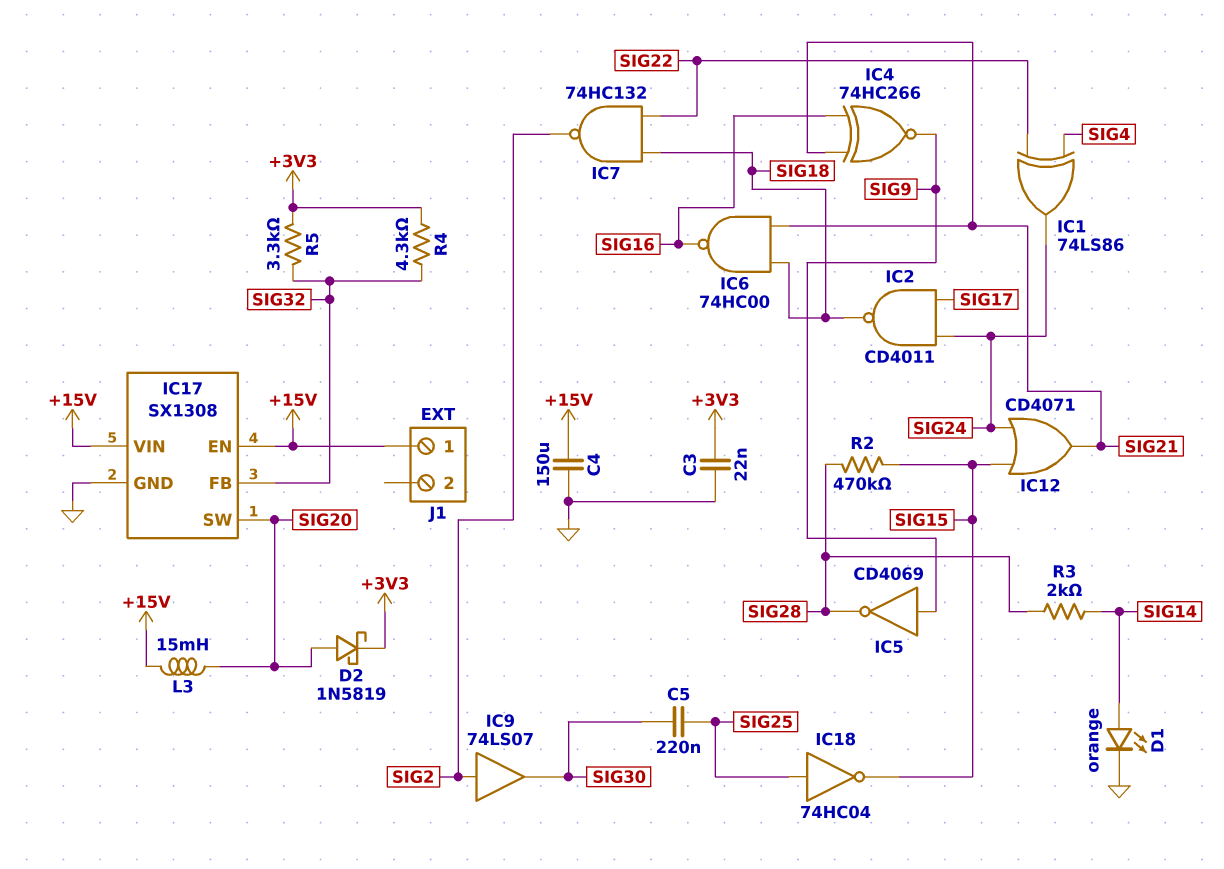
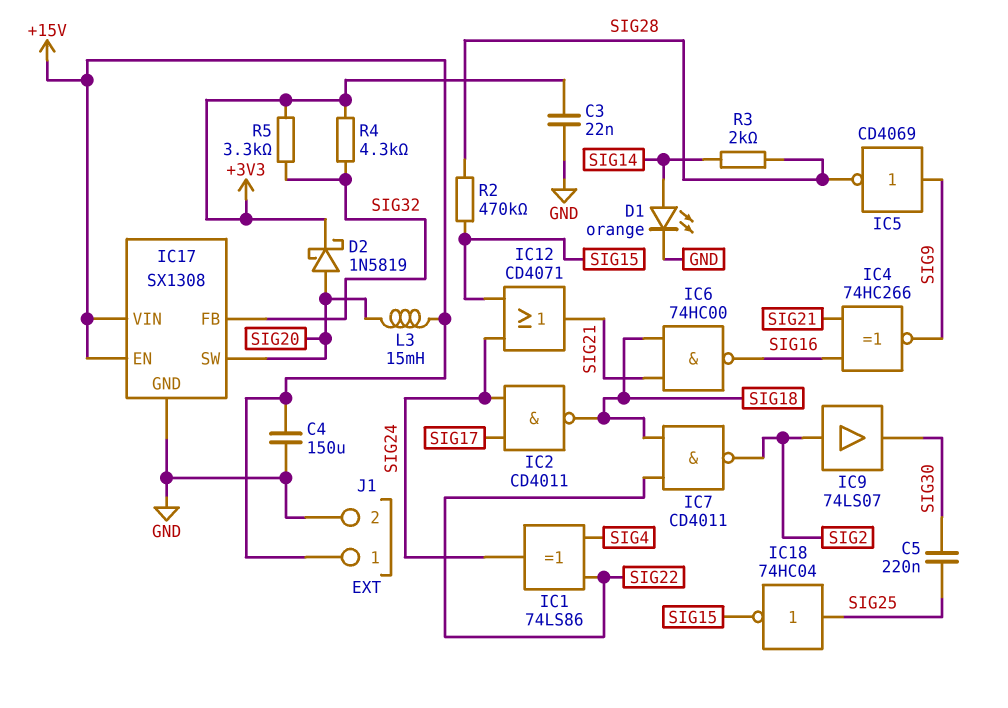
IC7: NAND 74HC132 (in SIG18, in SIG22, out SIG2) -> NAND CD4011 (in SIG18, in SIG22, out SIG2)
J1 pin 2: none -> GND

